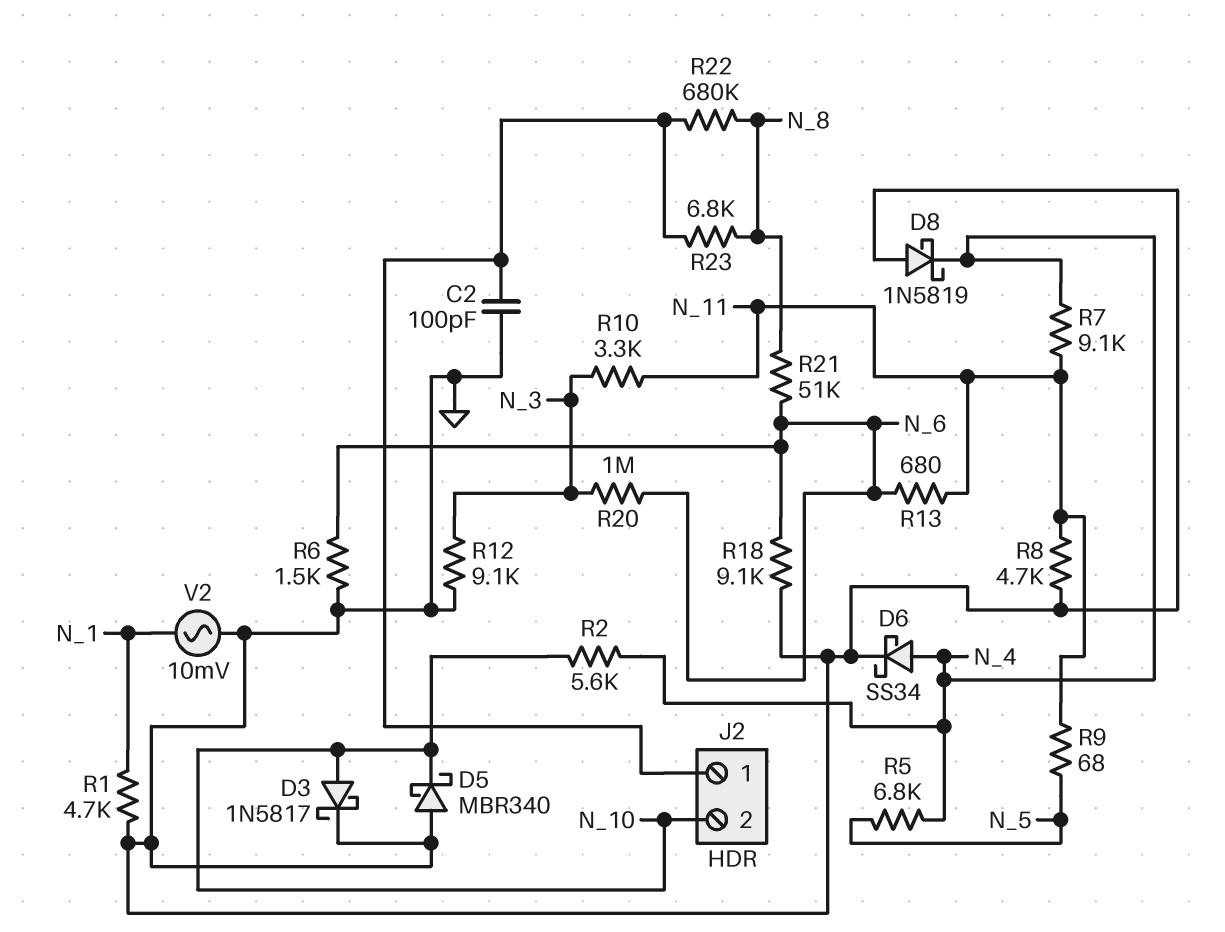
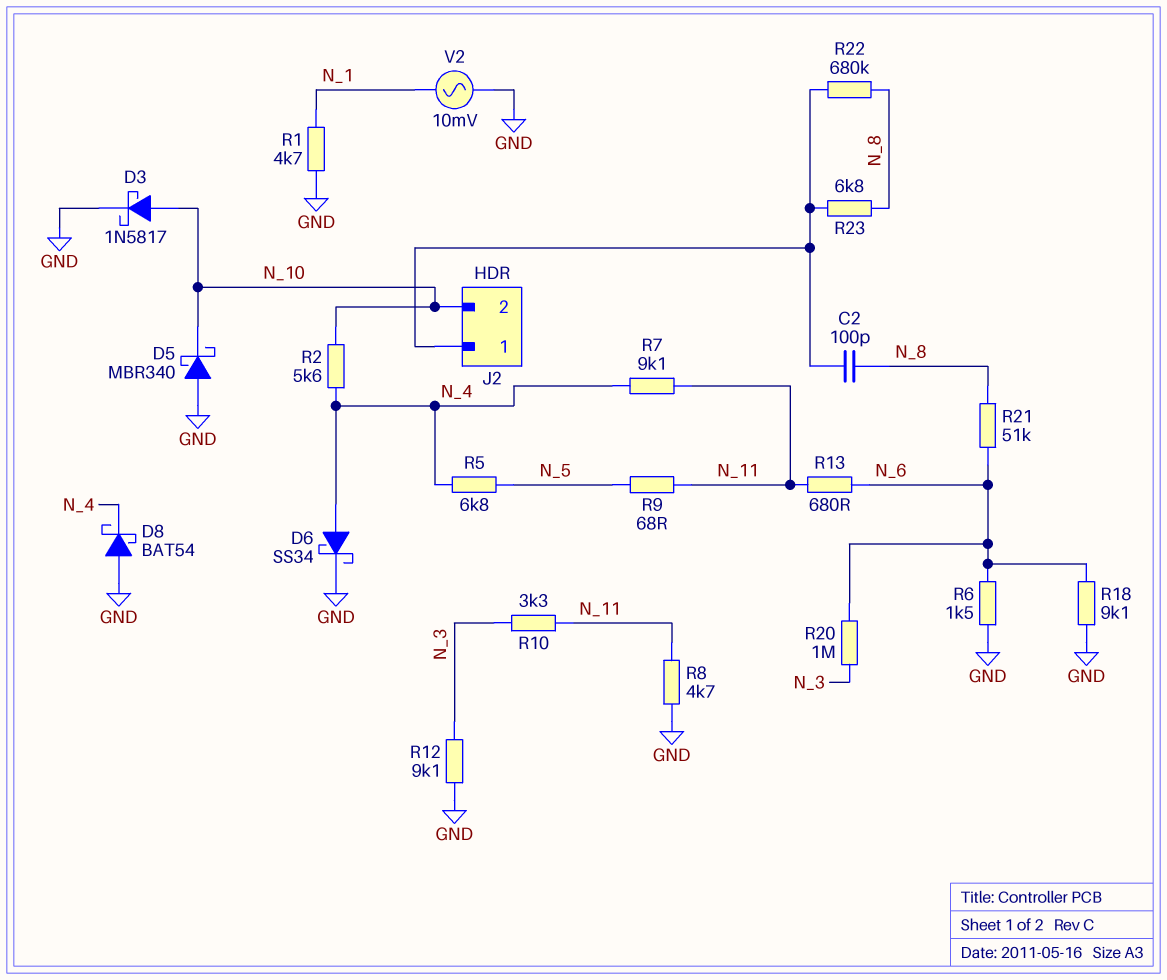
C2: 100pF (GND, J2/1) -> 100pF (J2/1, N_8)
D8: schottky 1N5819 (A GND, K N_4) -> schottky BAT54 (A GND, K N_4)

